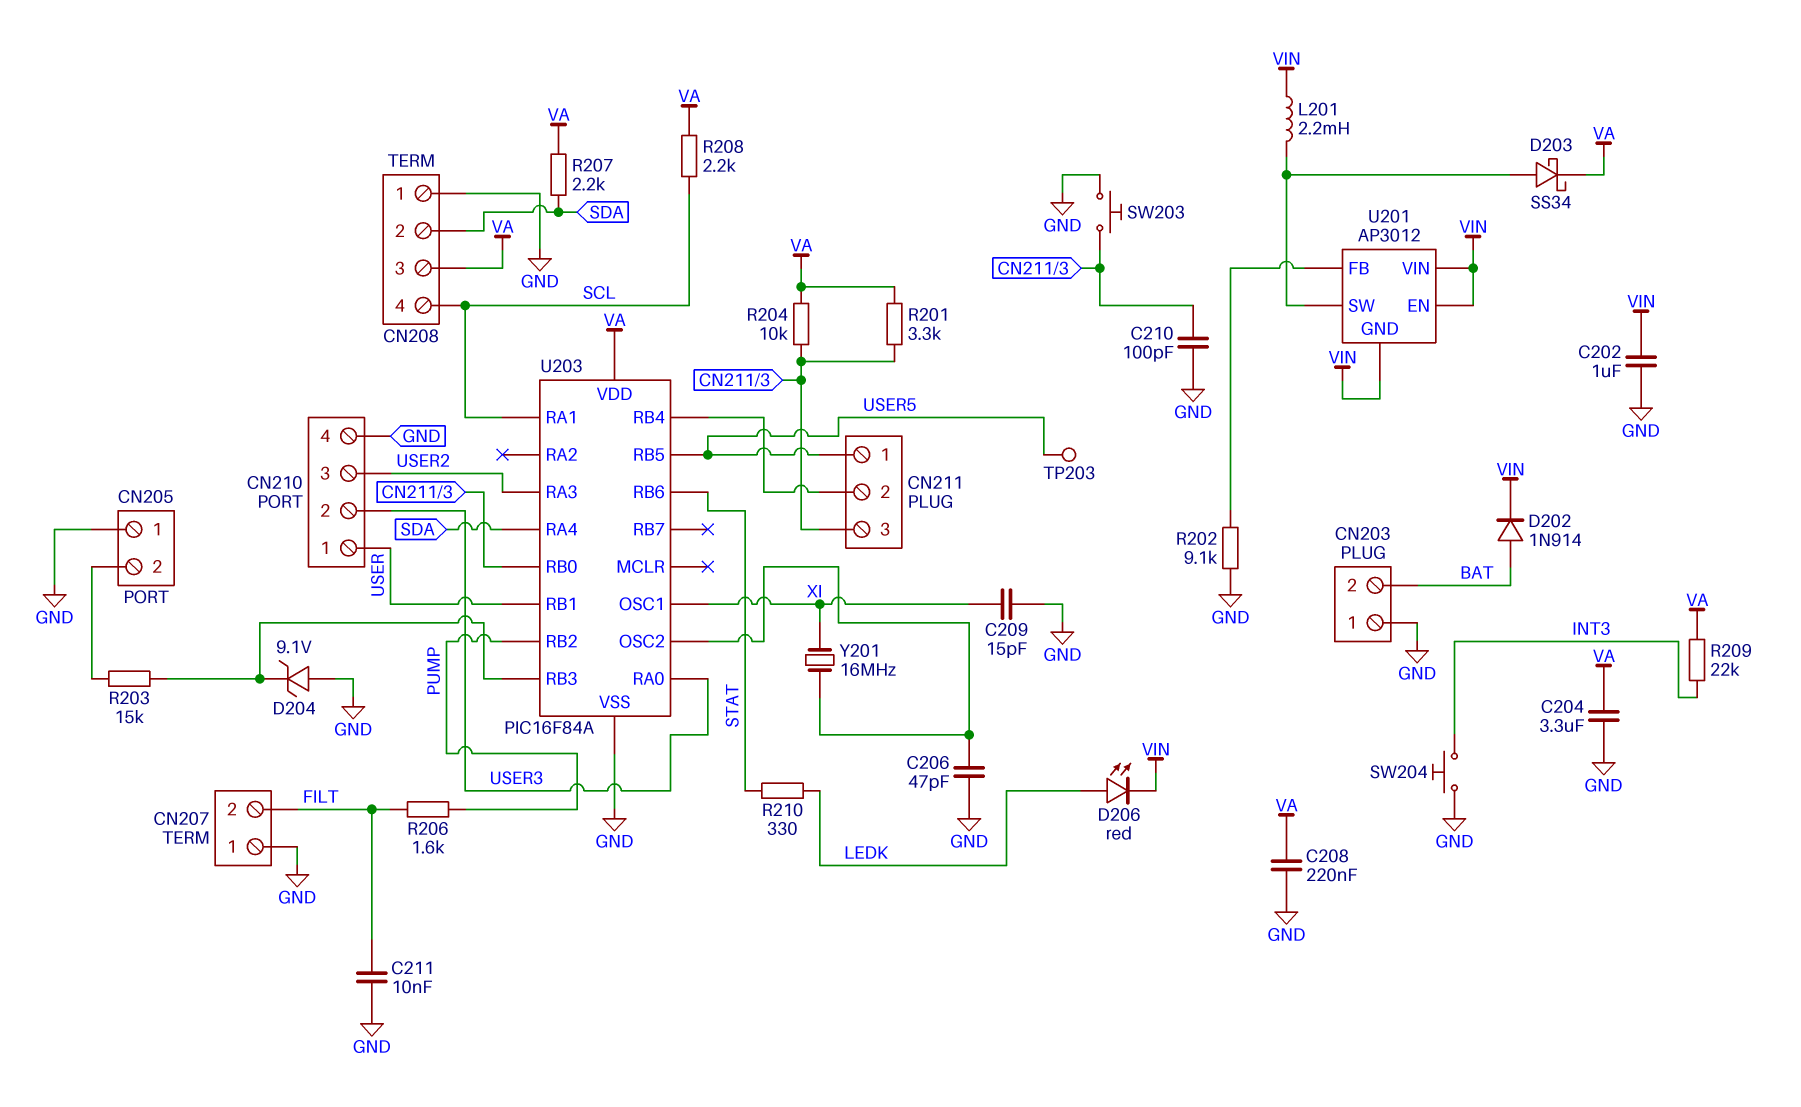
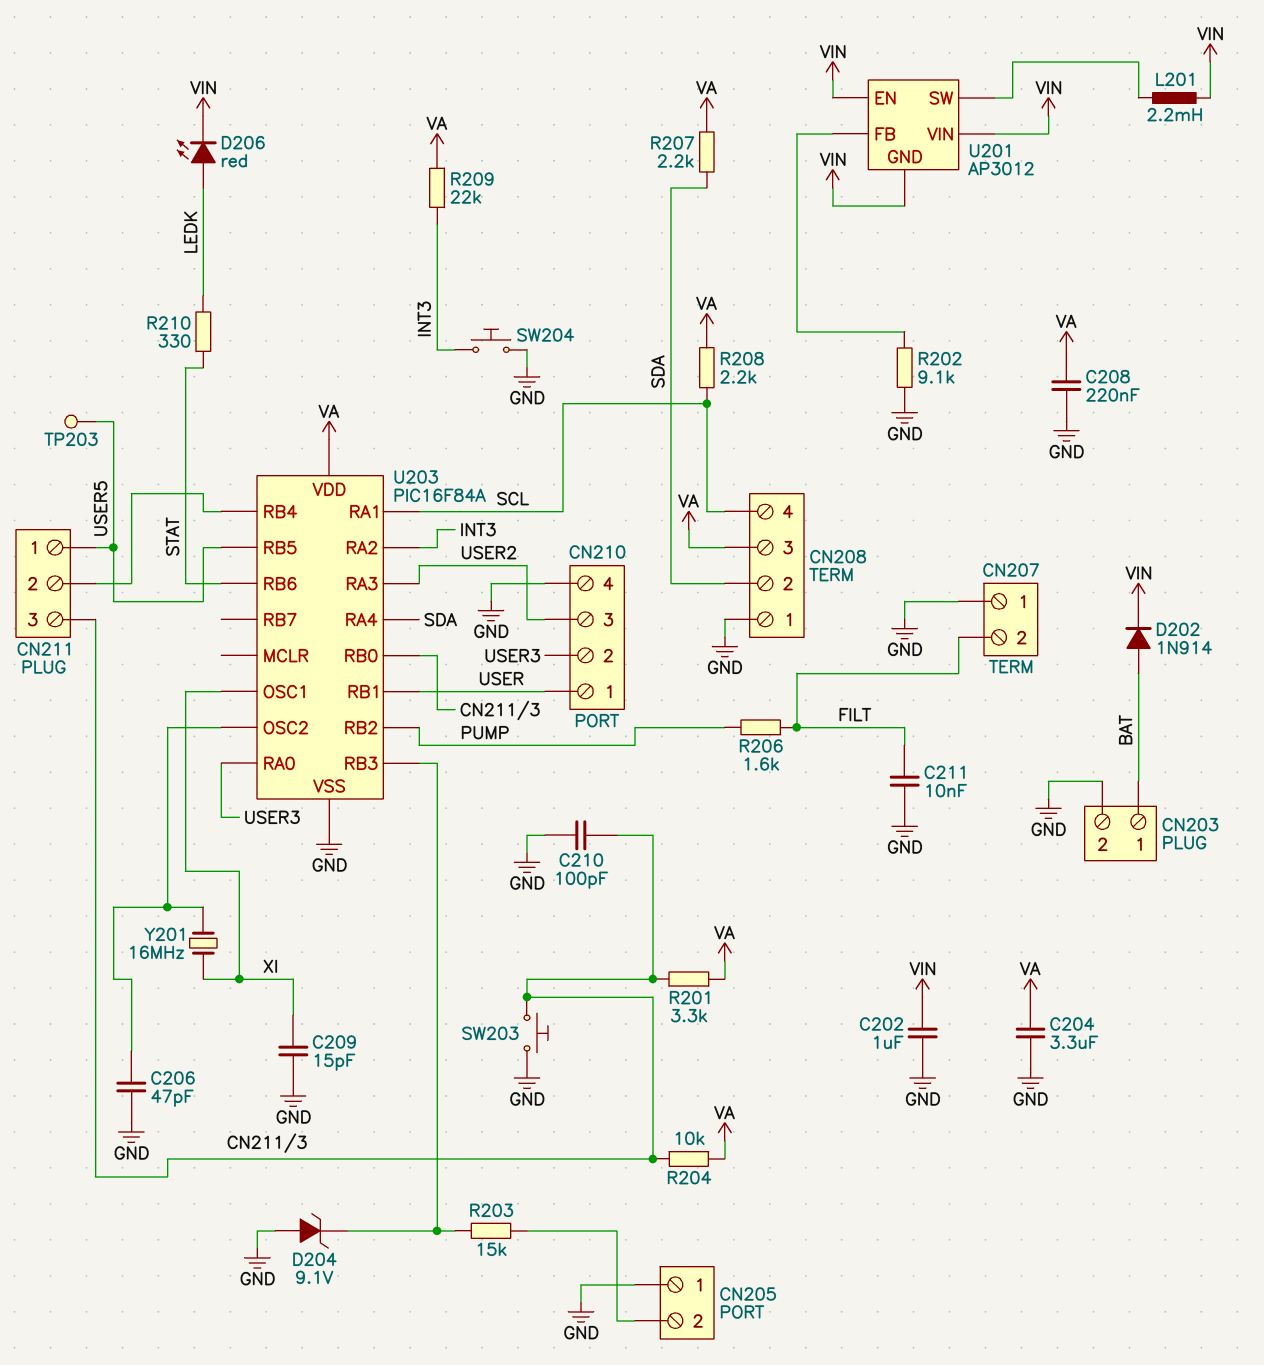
CN203 pin 1: GND -> BAT
CN203 pin 2: BAT -> GND
D203: schottky SS34 (A U201/SW, K VA) -> none
U203 pin RA2: none -> INT3

